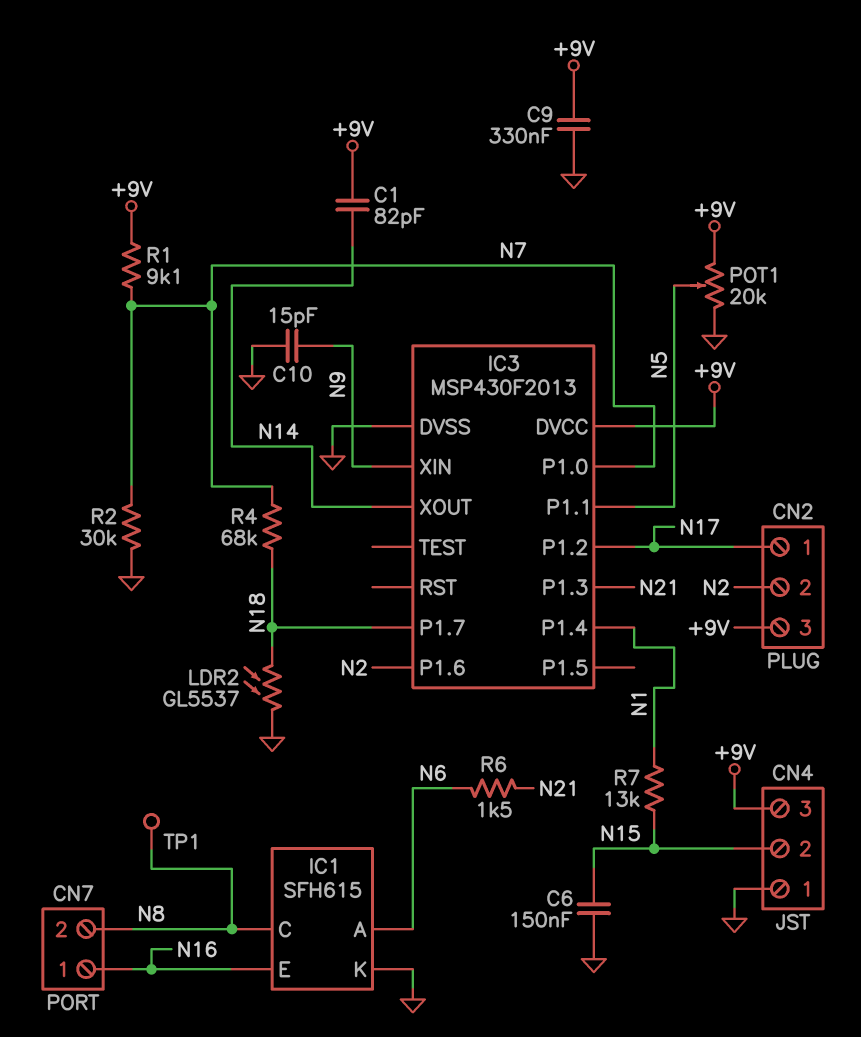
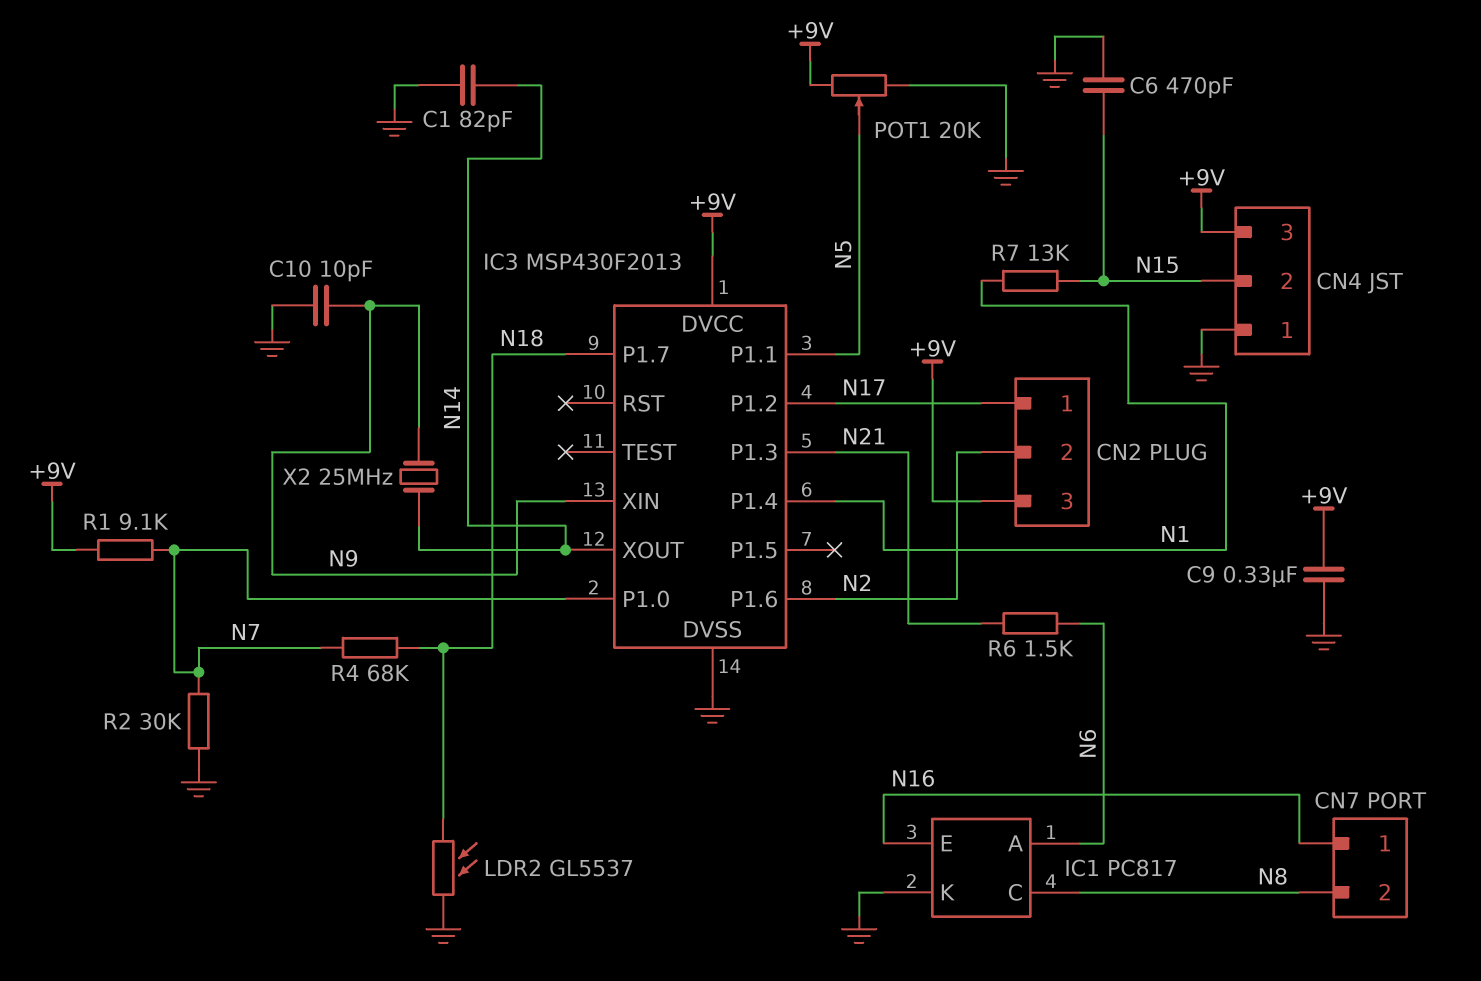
C1: 82pF (+9V, N14) -> 82pF (GND, N14)
C6: 150nF (GND, N15) -> 470pF (GND, N15)
C10: 15pF (GND, N9) -> 10pF (GND, N9)
IC1: SFH615 -> PC817
TP1: test point (N8) -> none
X2: none -> 25MHz (N9, N14)

